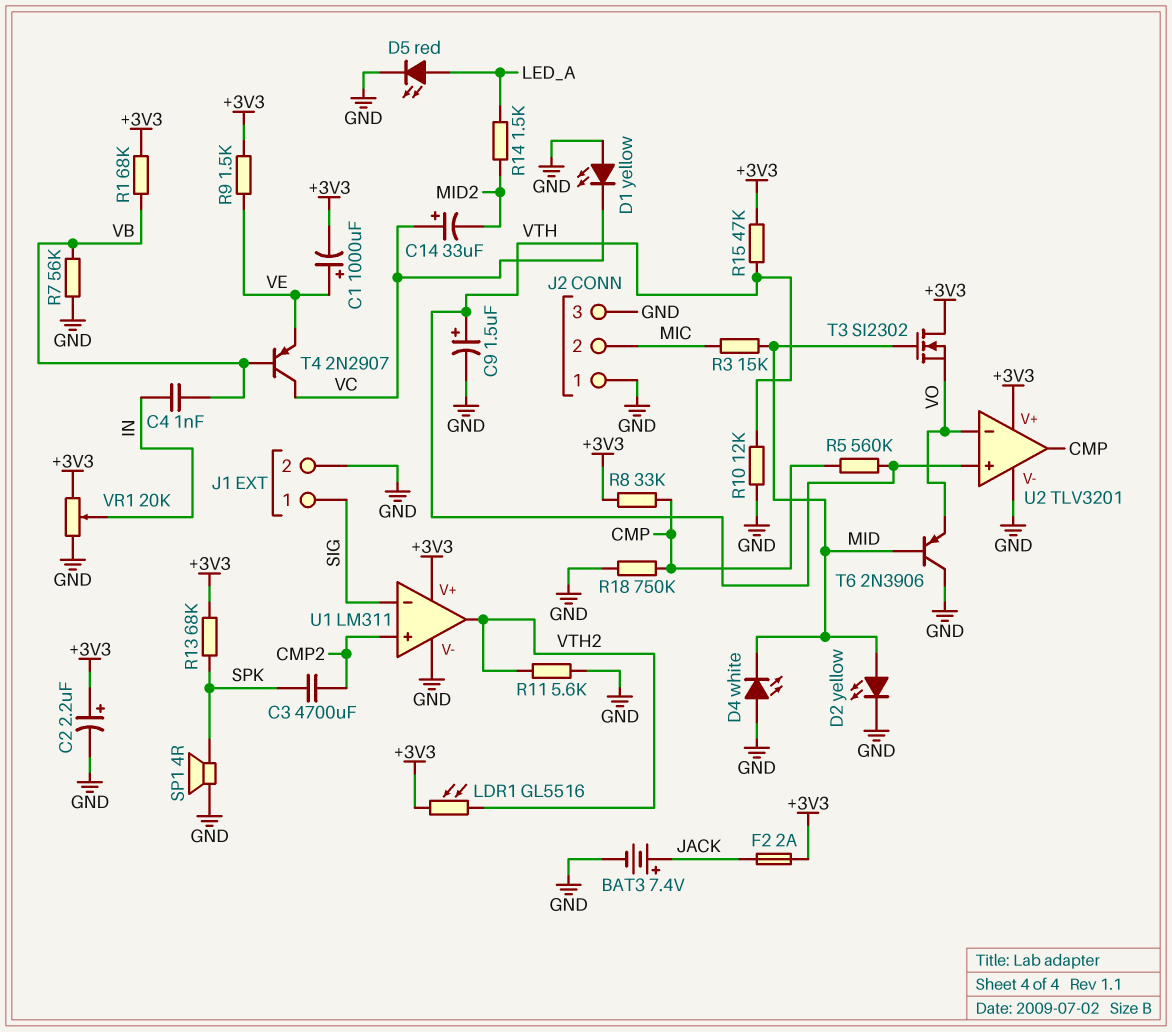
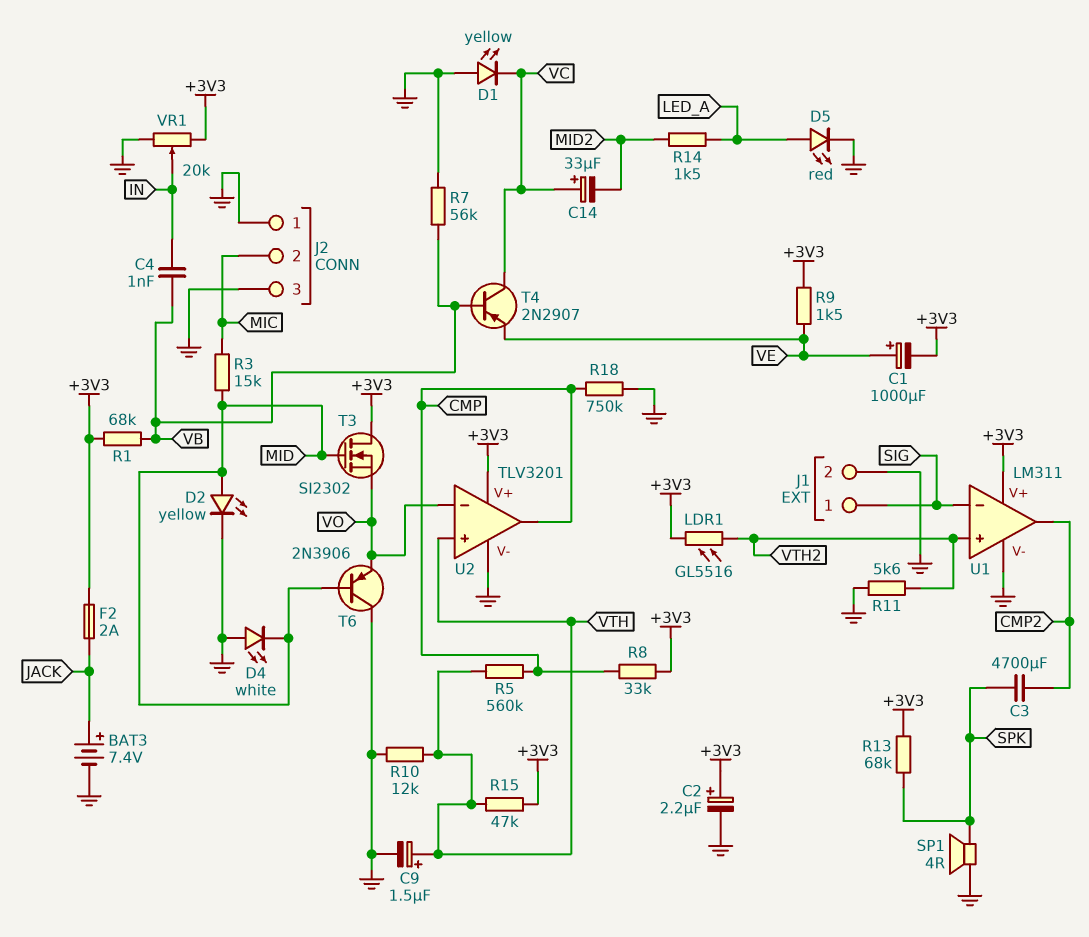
U1 pin in+: CMP2 -> VTH2
U1 pin out: VTH2 -> CMP2

